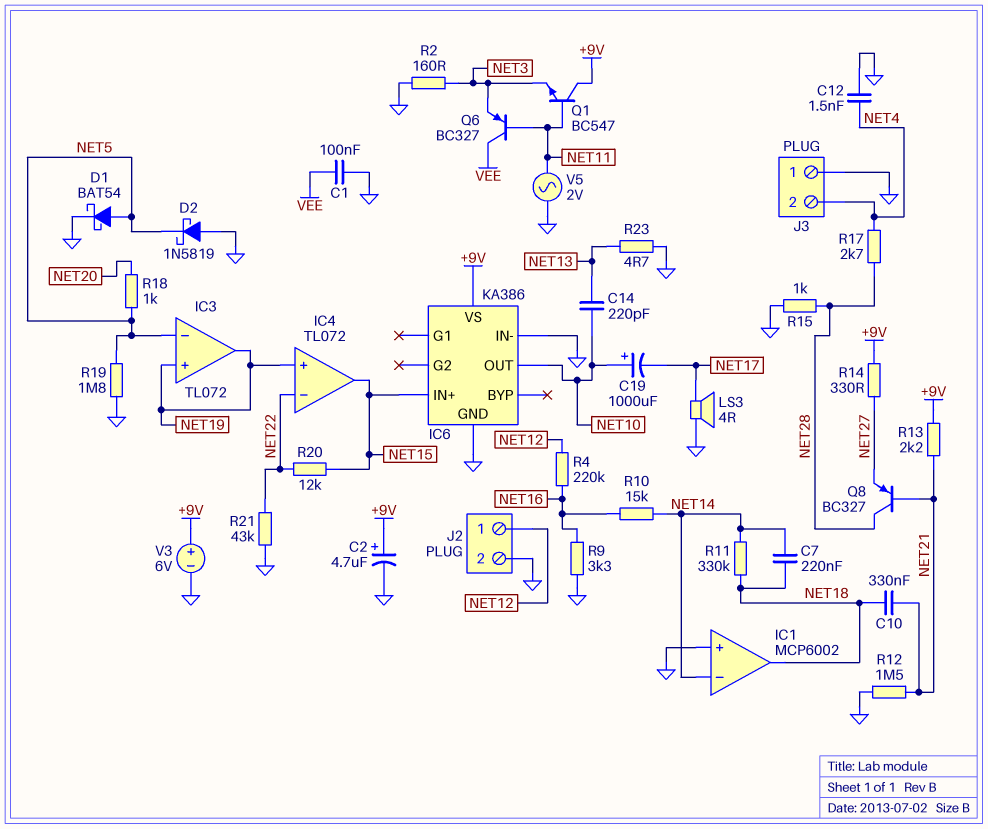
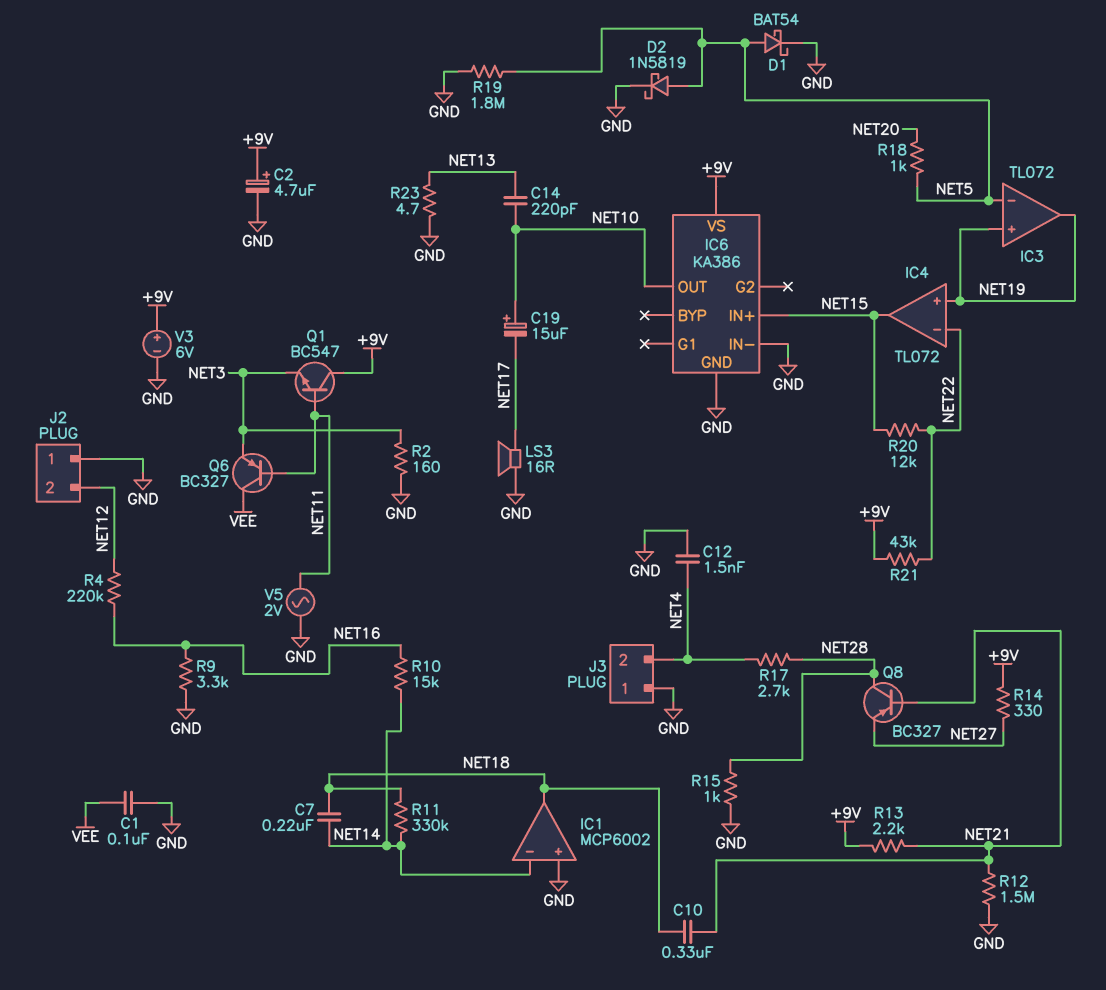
C19: 1000uF (plus NET10, minus NET17) -> 15uF (plus NET10, minus NET17)
D2: schottky 1N5819 (A GND, K NET5) -> schottky 1N5819 (A NET5, K GND)
J2 pin 1: NET12 -> GND
J2 pin 2: GND -> NET12
LS3: speaker 4R (GND, NET17) -> speaker 16R (GND, NET17)
R21: 43k (GND, NET22) -> 43k (+9V, NET22)

